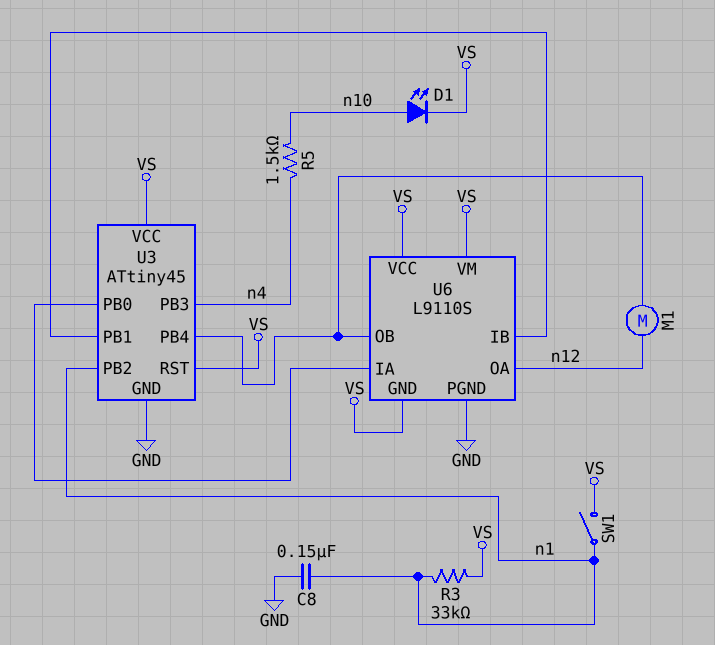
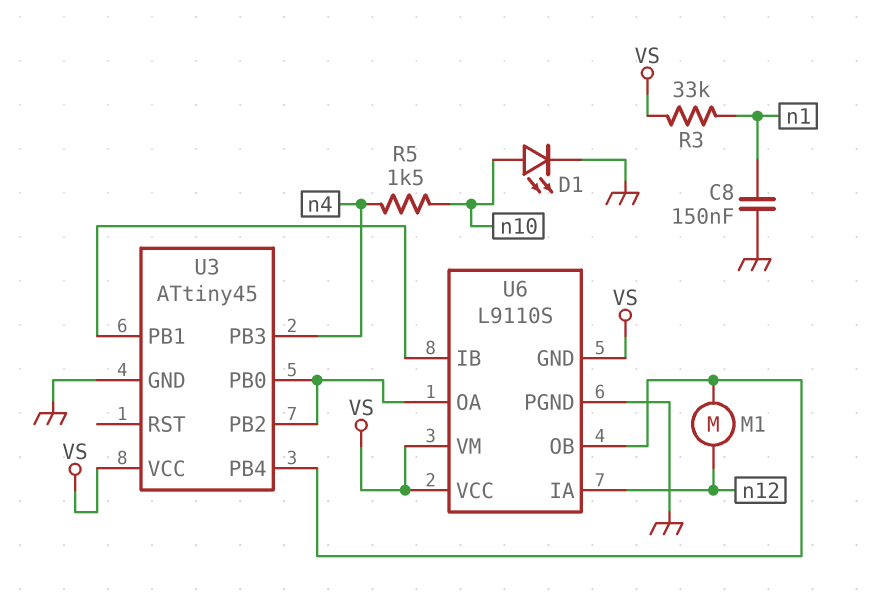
D1: LED (A n10, K VS) -> LED (A n10, K GND)
SW1: switch (VS, n1) -> none
U3 pin PB2: n1 -> U3/PB0
U3 pin RST: VS -> none
U6 pin IA: U3/PB0 -> n12
U6 pin OA: n12 -> U3/PB0

